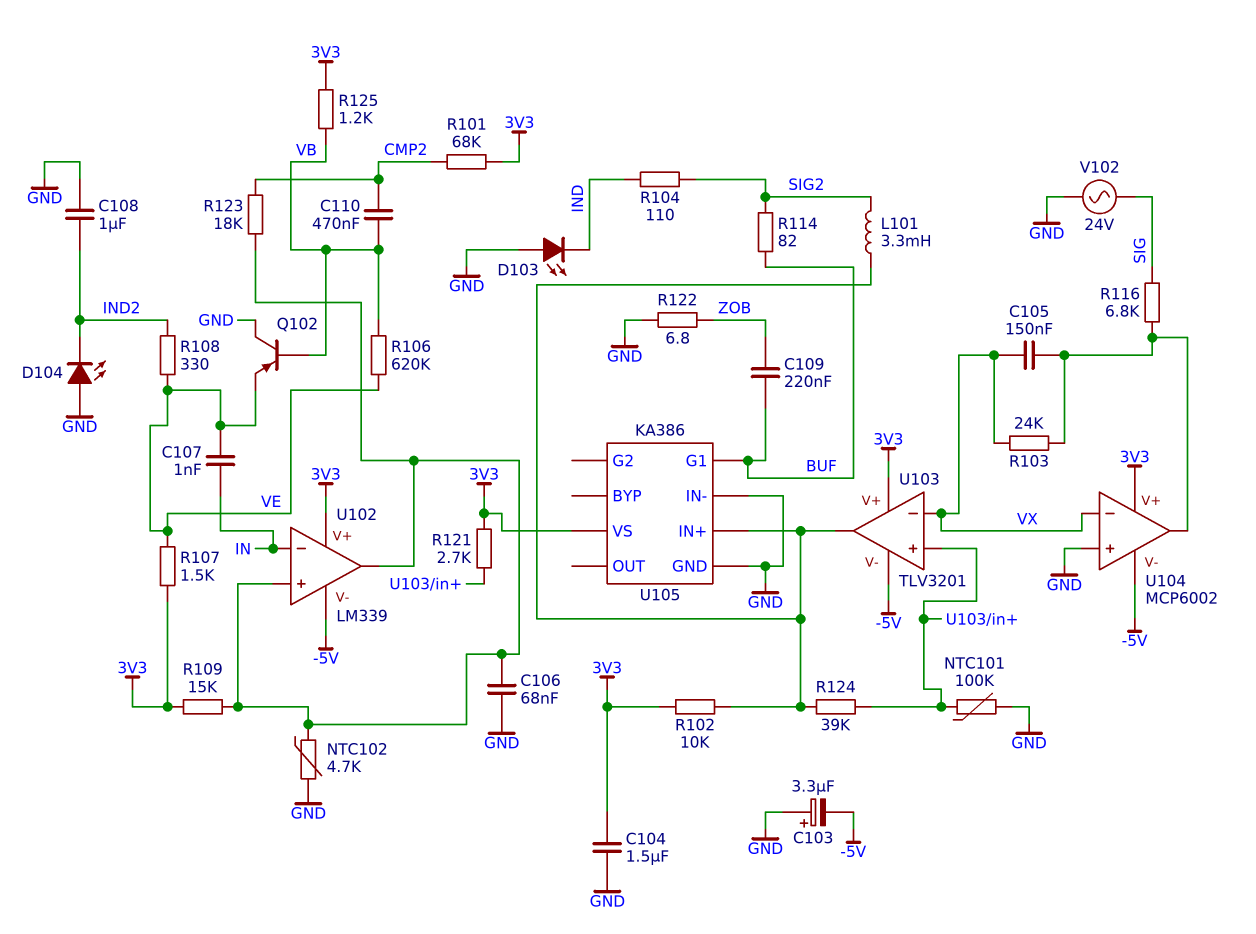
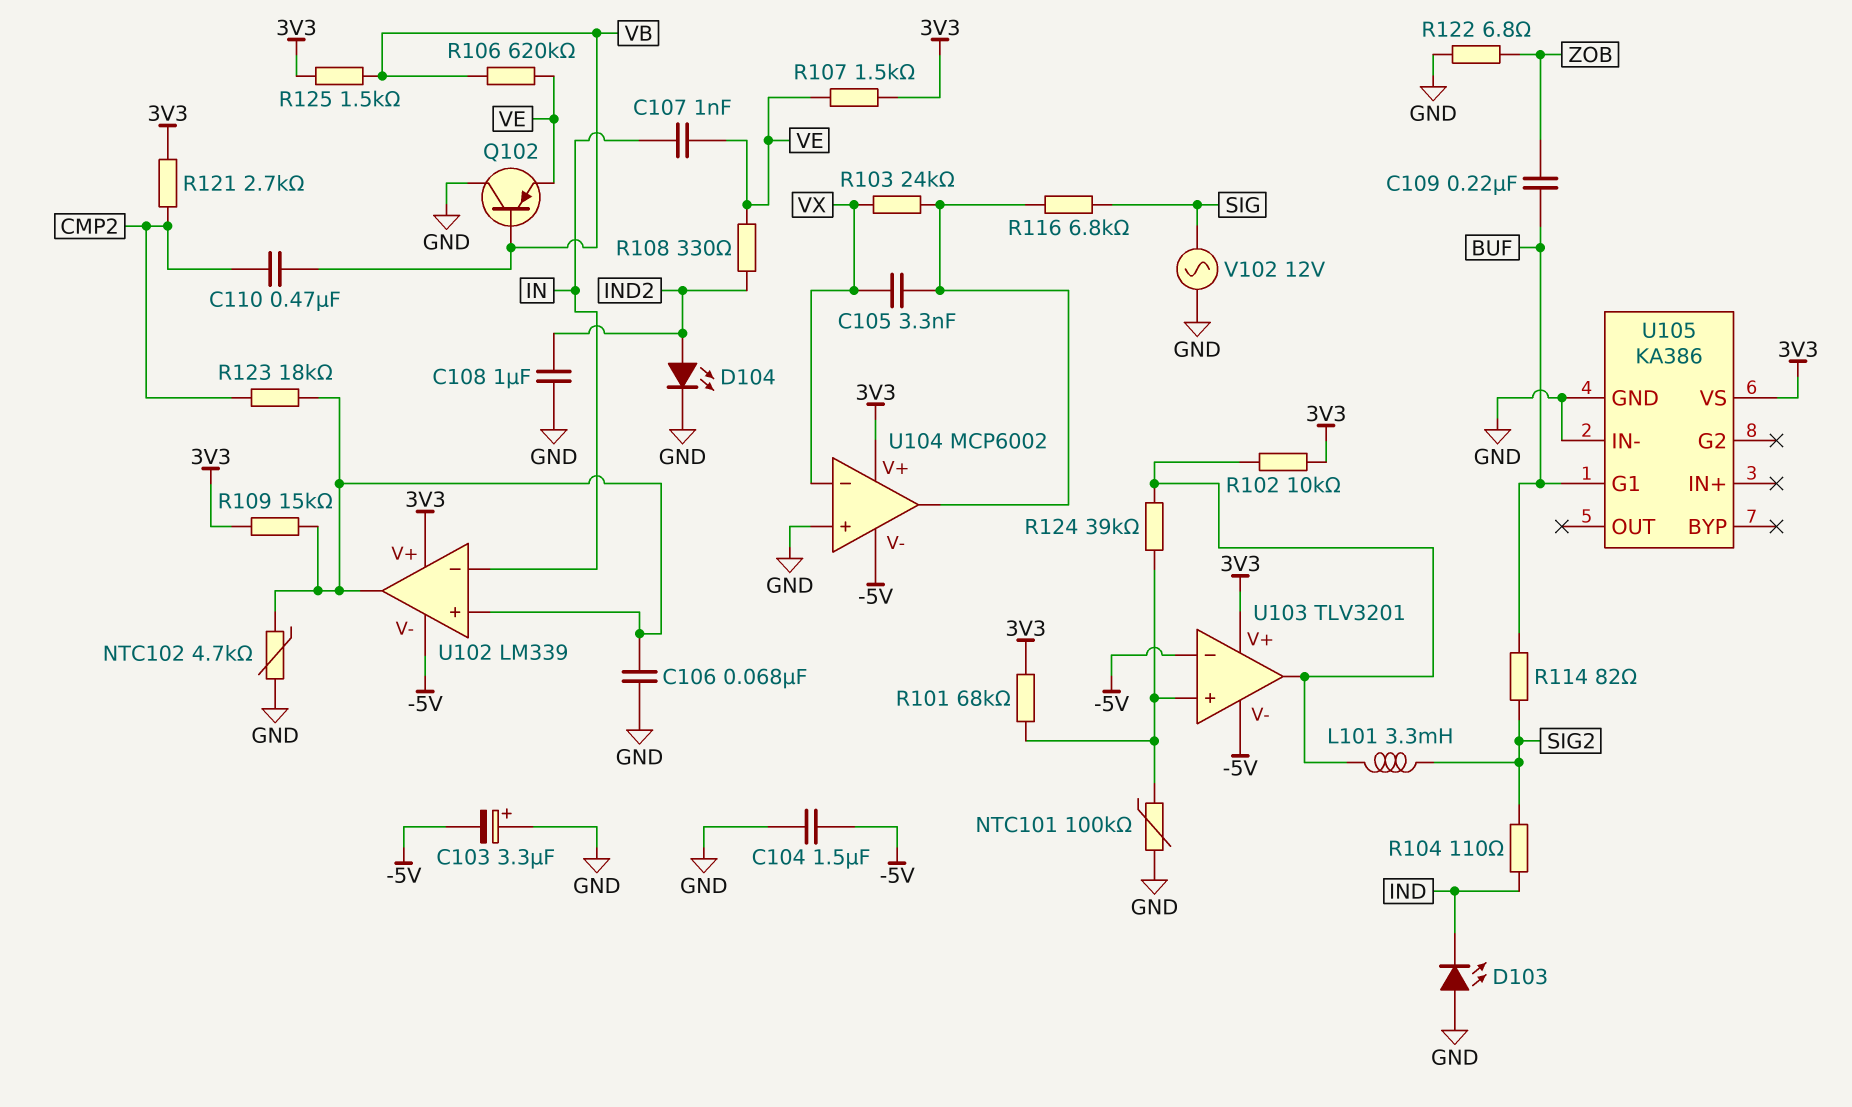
C104: 1.5uF (3V3, GND) -> 1.5uF (-5V, GND)
C105: 150nF (U104/out, VX) -> 3.3nF (U104/out, VX)
D104: LED (A GND, K IND2) -> LED (A IND2, K GND)
R101: 68k (3V3, CMP2) -> 68k (3V3, U103/in+)
R121: 2.7k (3V3, U103/in+) -> 2.7k (3V3, CMP2)
R125: 1.2k (3V3, VB) -> 1.5k (3V3, VB)
U103 pin in-: VX -> -5V
U105 pin IN+: U103/out -> none
V102: AC 24V (GND, SIG) -> AC 12V (GND, SIG)

